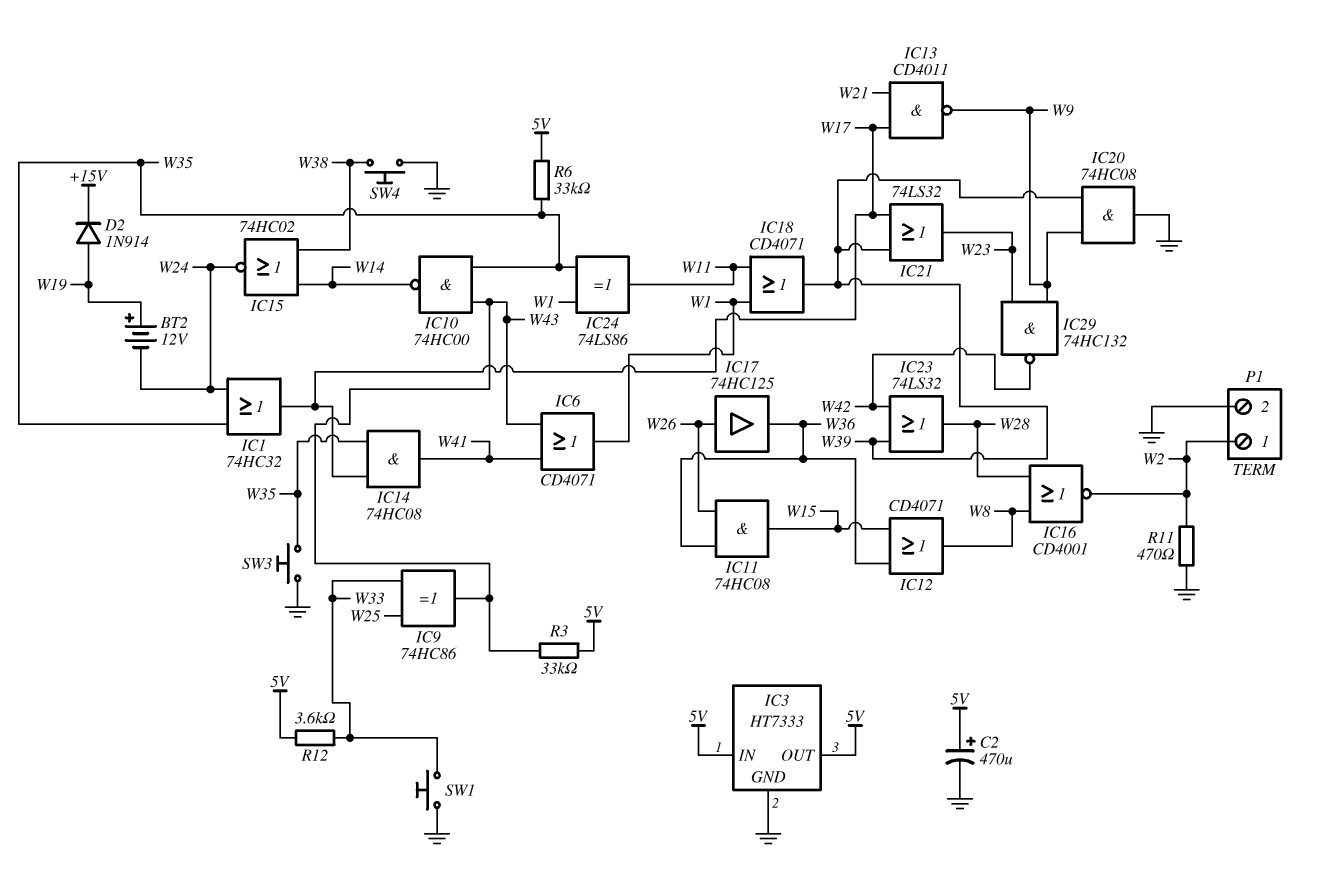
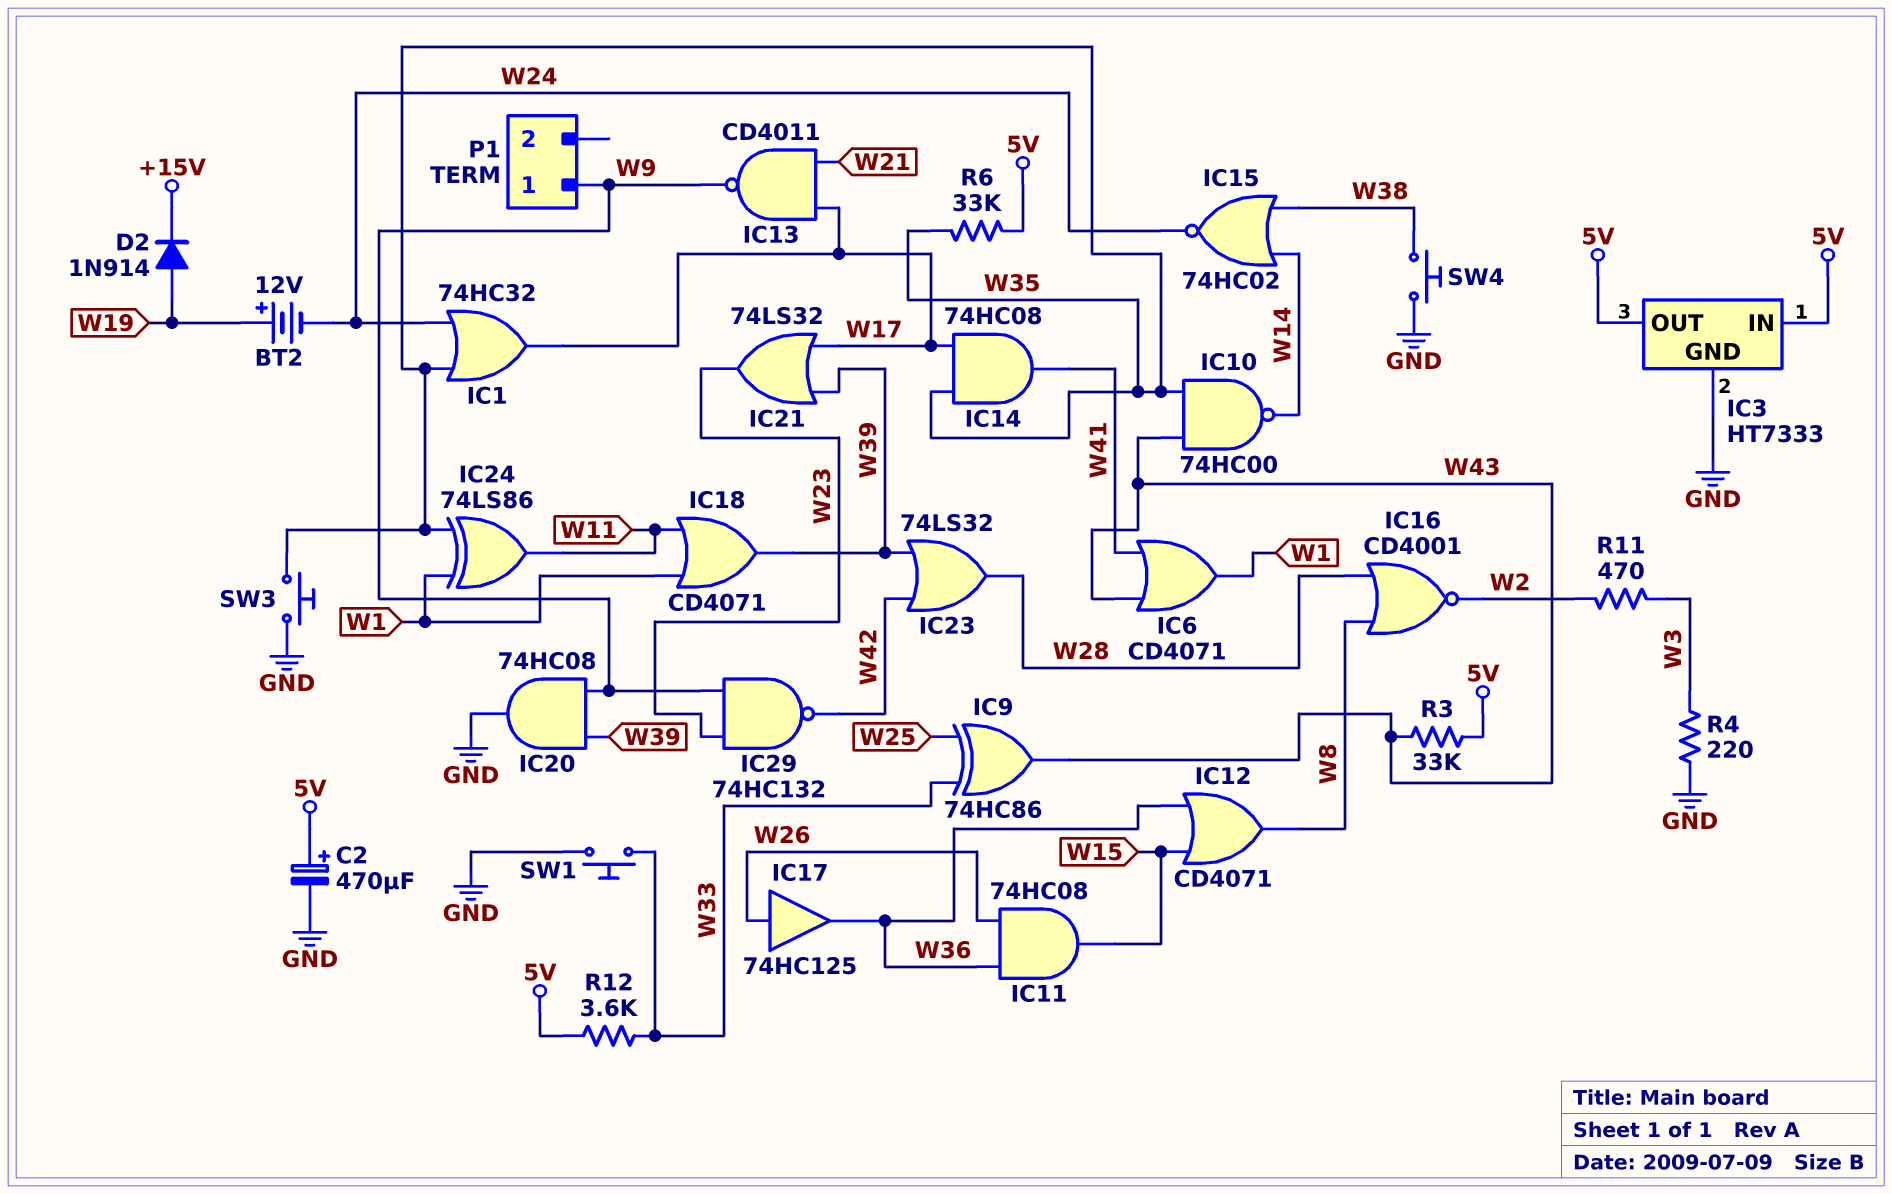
P1 pin 1: W2 -> W9
P1 pin 2: GND -> none
R4: none -> 220 (GND, W3)
R11: 470 (GND, W2) -> 470 (W2, W3)

